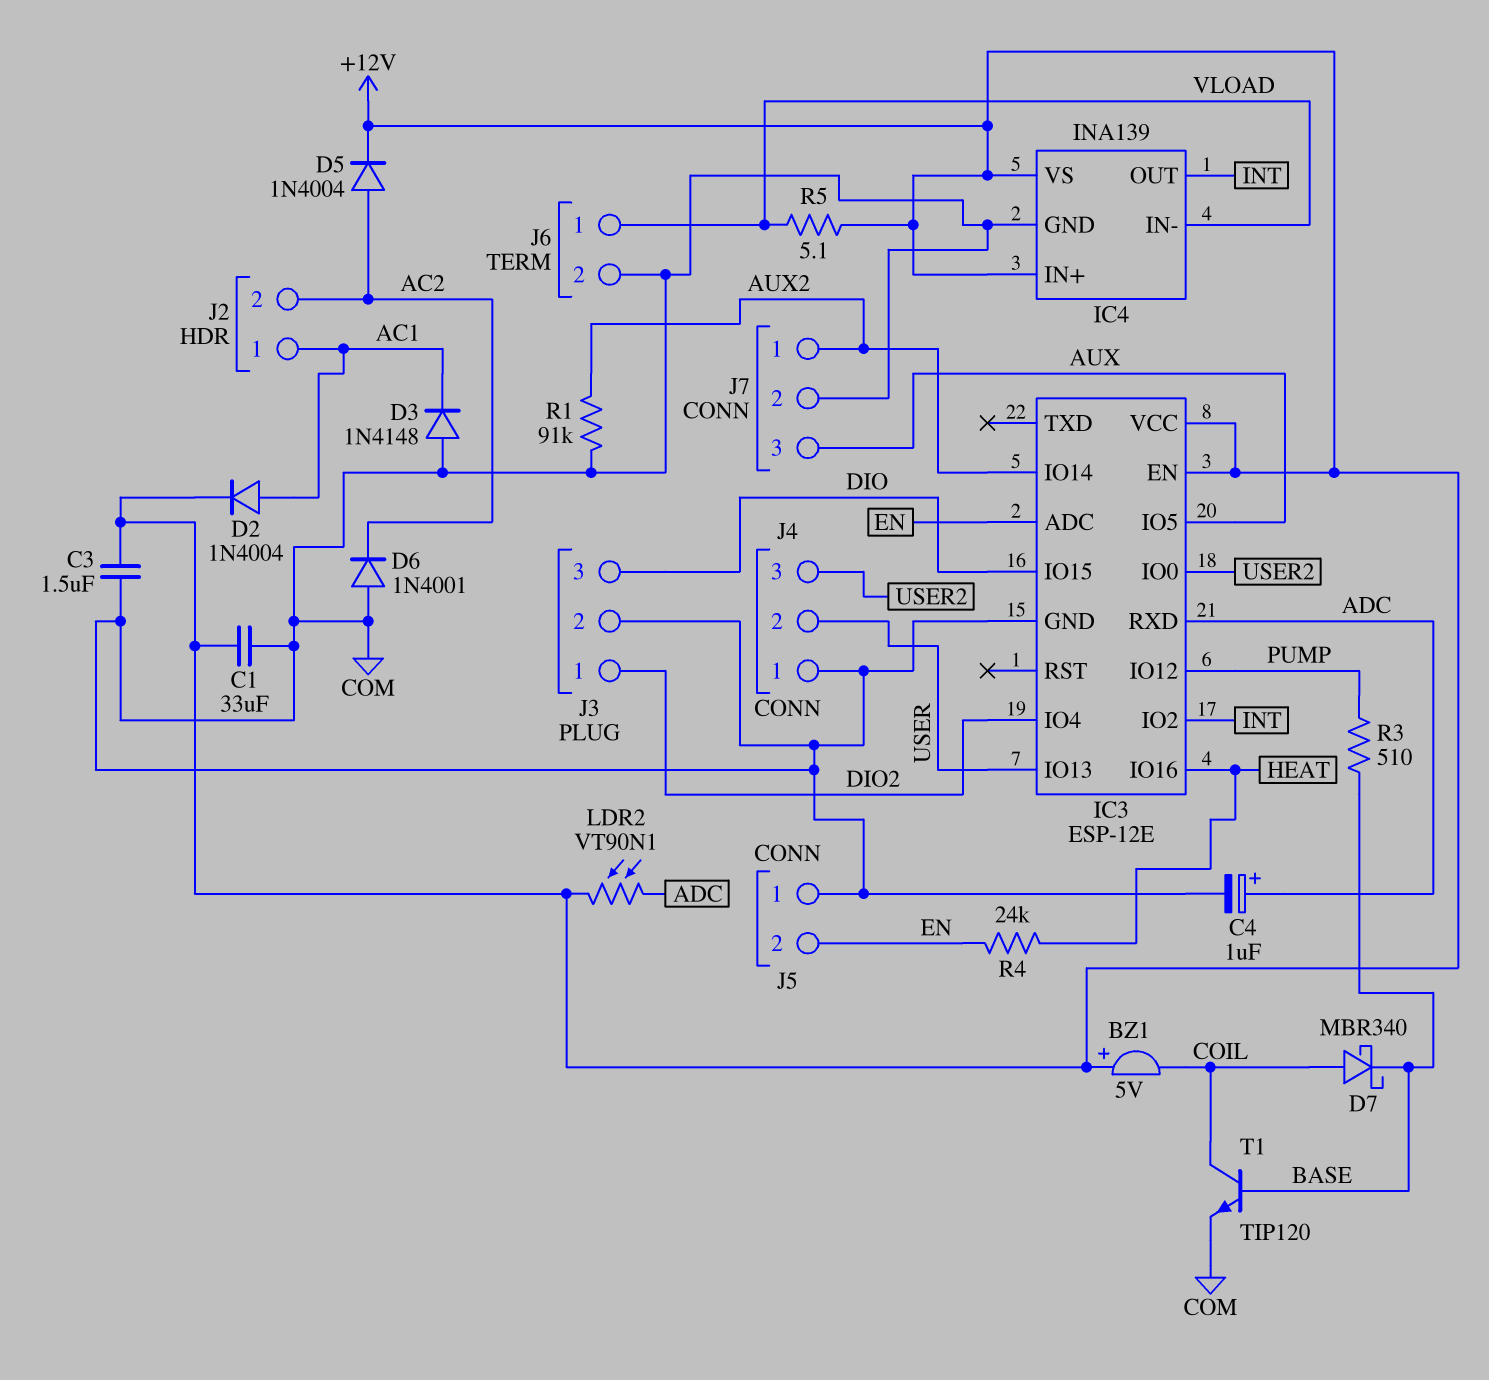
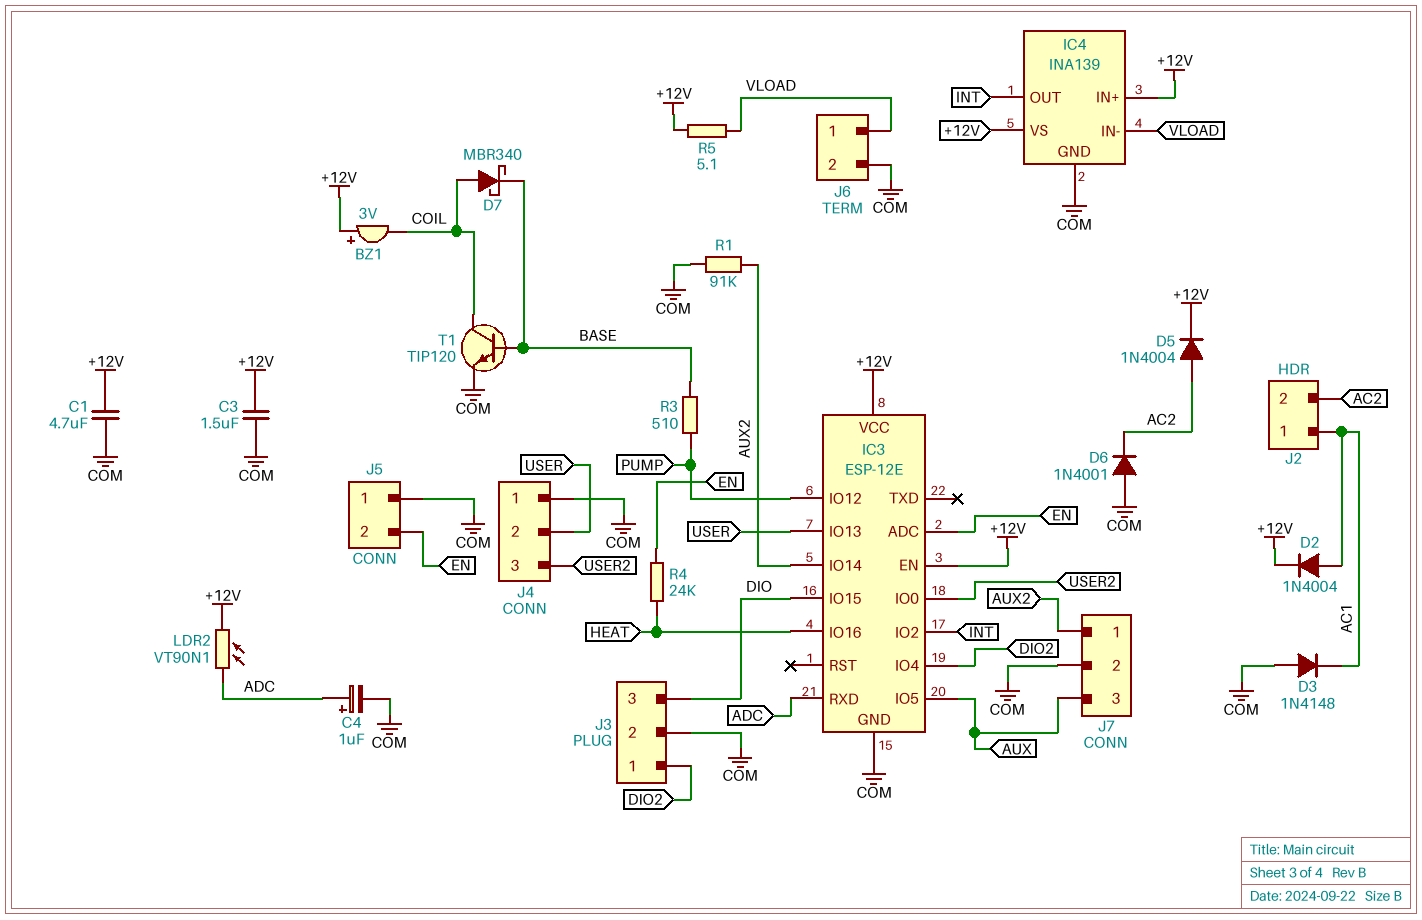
BZ1: buzzer 5V (plus +12V, minus COIL) -> buzzer 3V (plus +12V, minus COIL)
C1: 33uF (+12V, COM) -> 4.7uF (+12V, COM)

